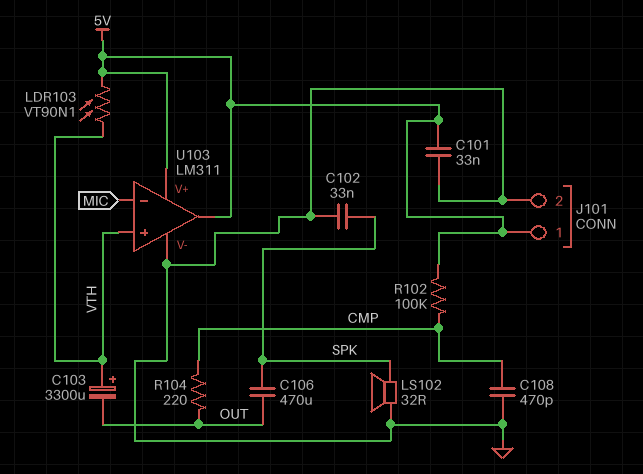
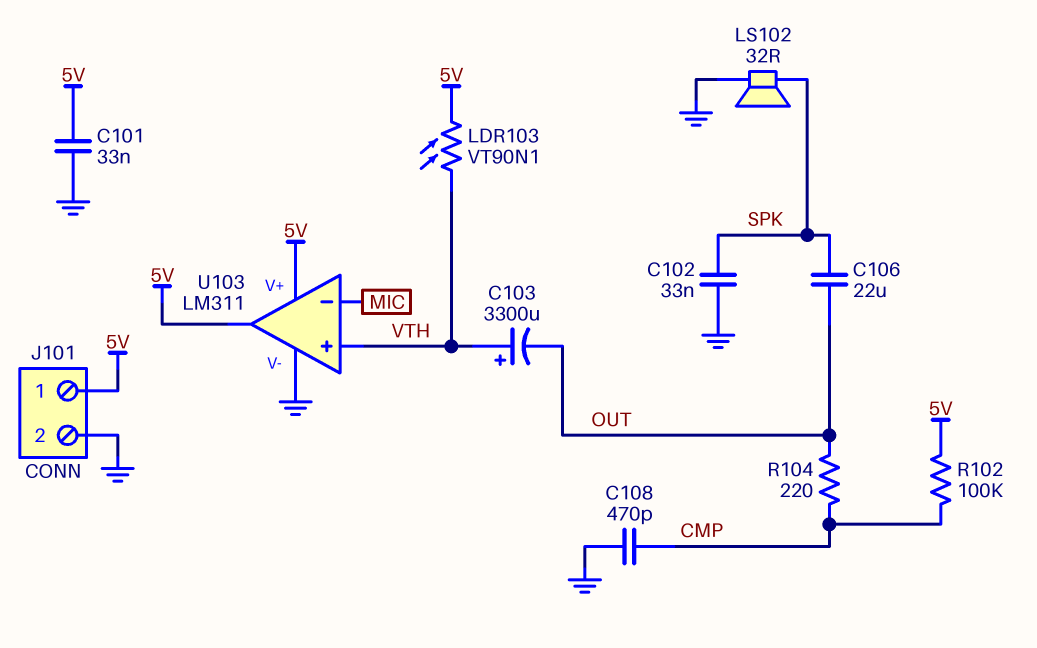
C106: 470uF (OUT, SPK) -> 22uF (OUT, SPK)

